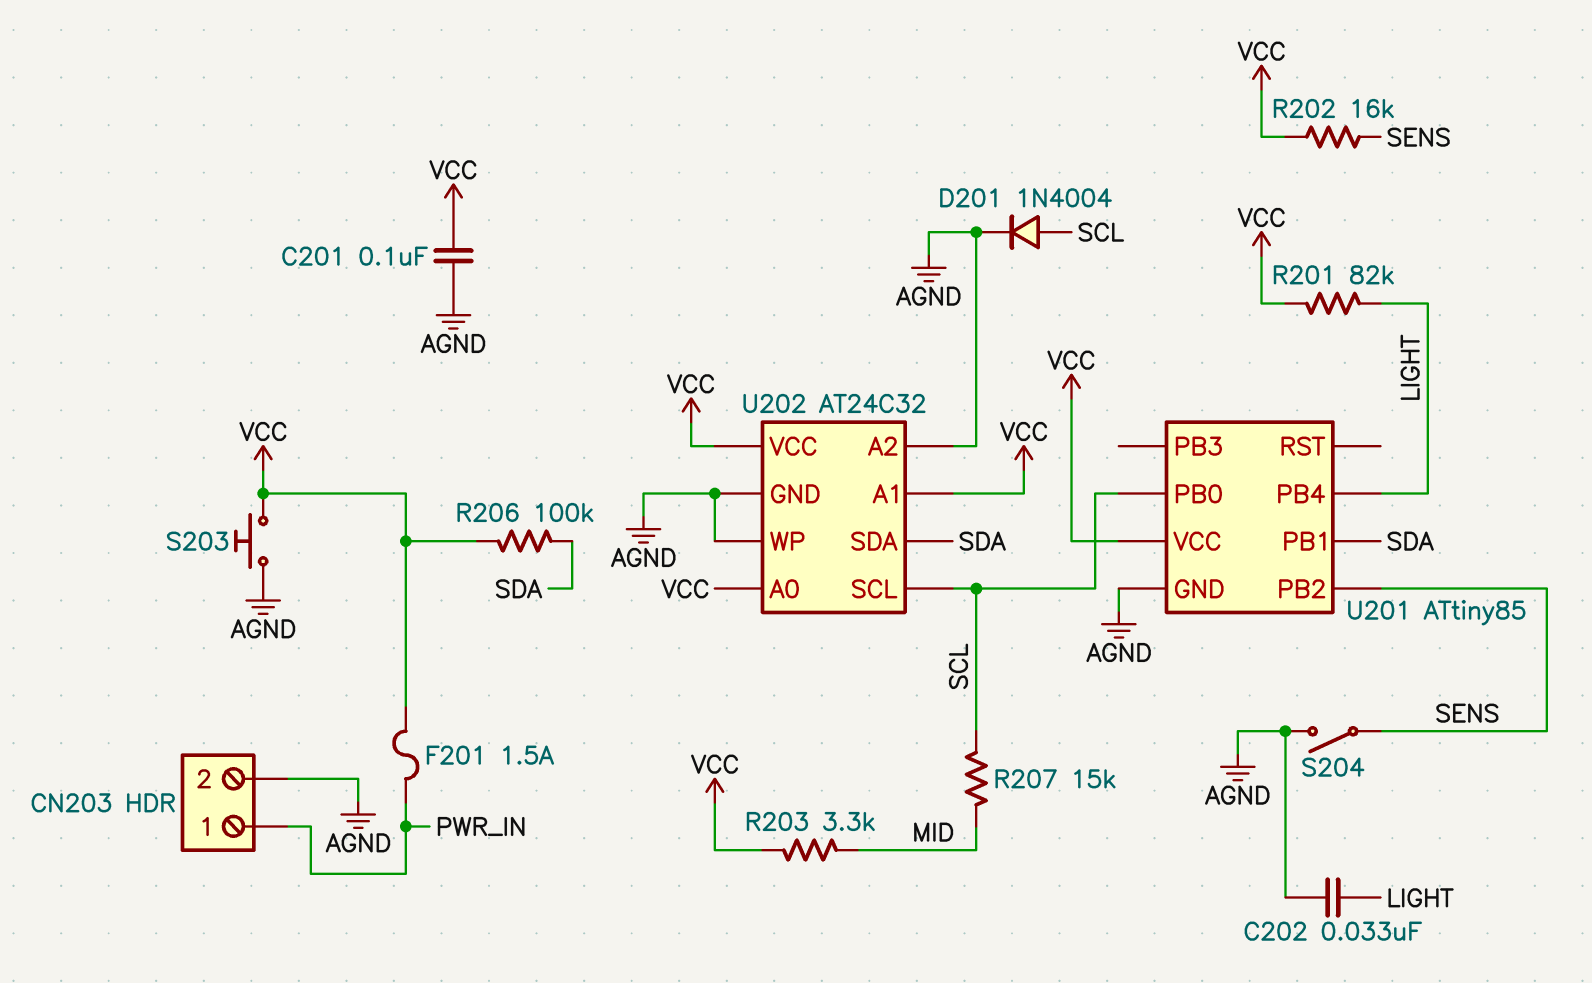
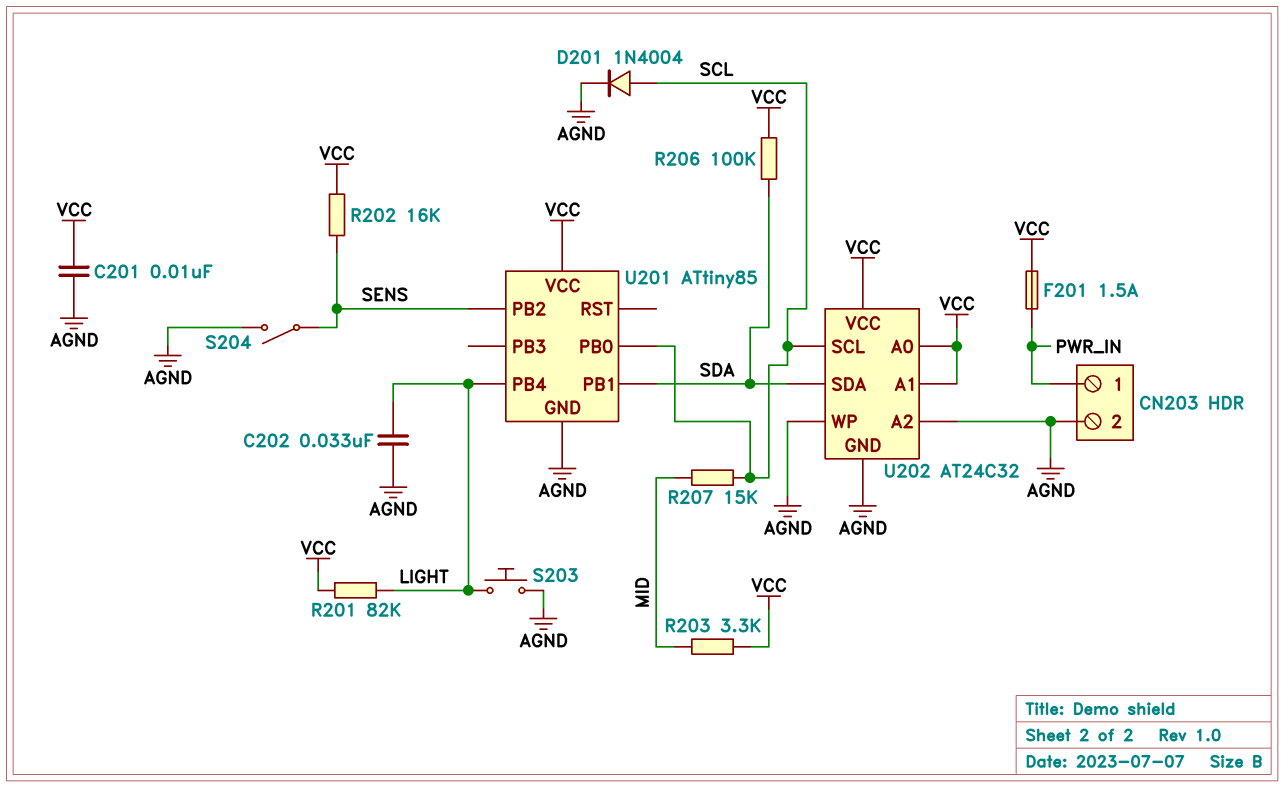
C201: 100nF (AGND, VCC) -> 10nF (AGND, VCC)
S203: button (AGND, VCC) -> button (AGND, LIGHT)

